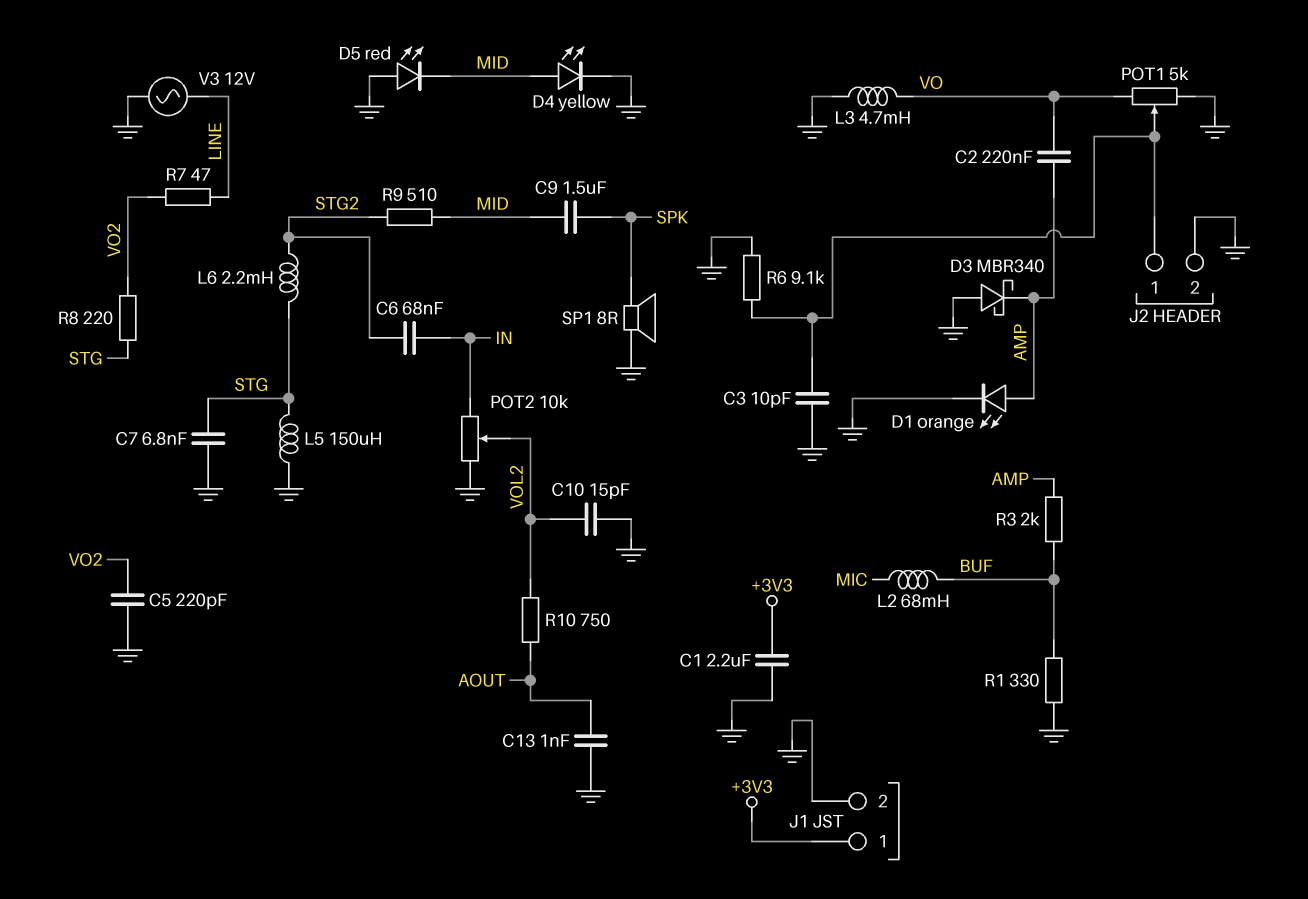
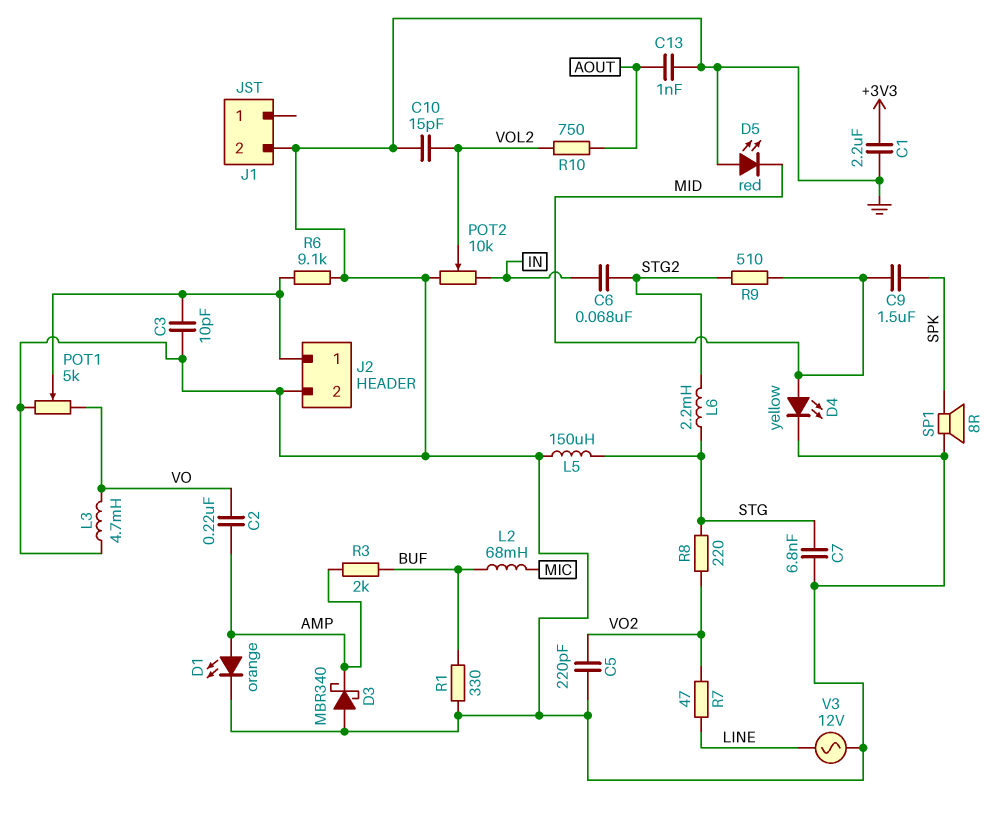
J1 pin 1: +3V3 -> none

